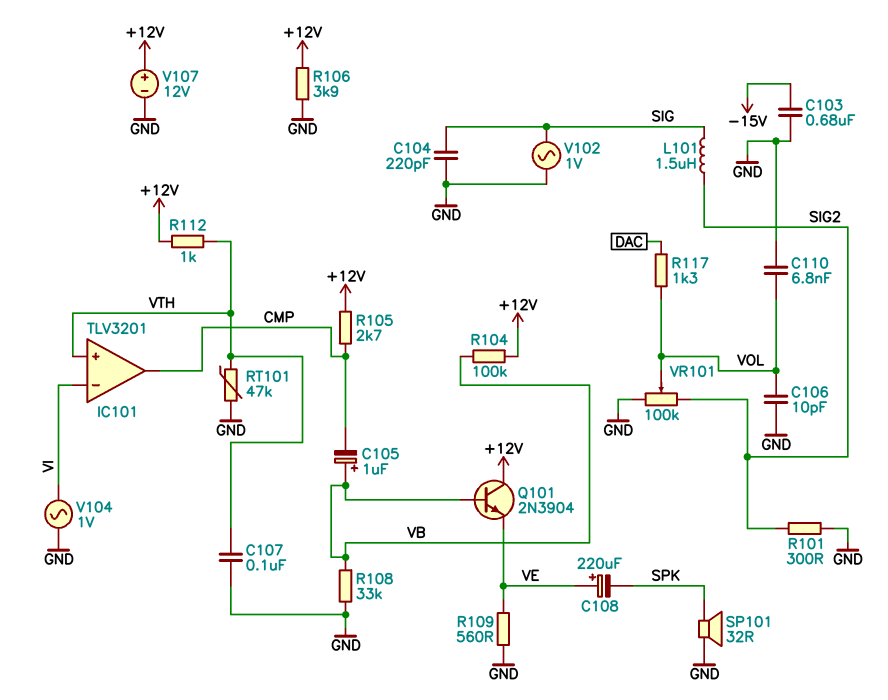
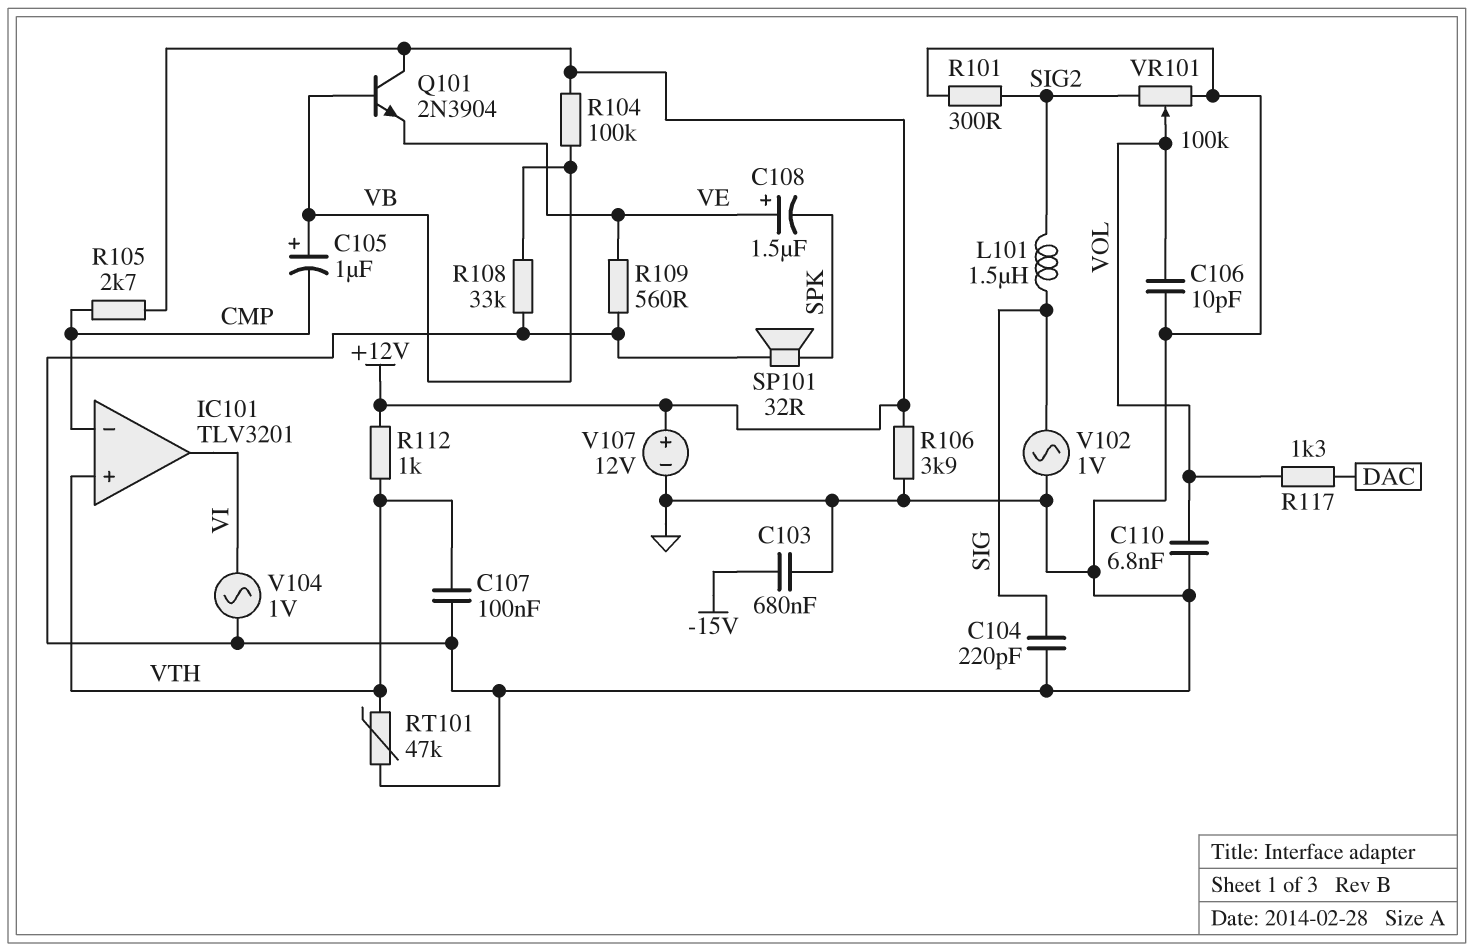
C108: 220uF (plus VE, minus SPK) -> 1.5uF (plus VE, minus SPK)
IC101 pin in-: VI -> CMP
IC101 pin out: CMP -> VI

